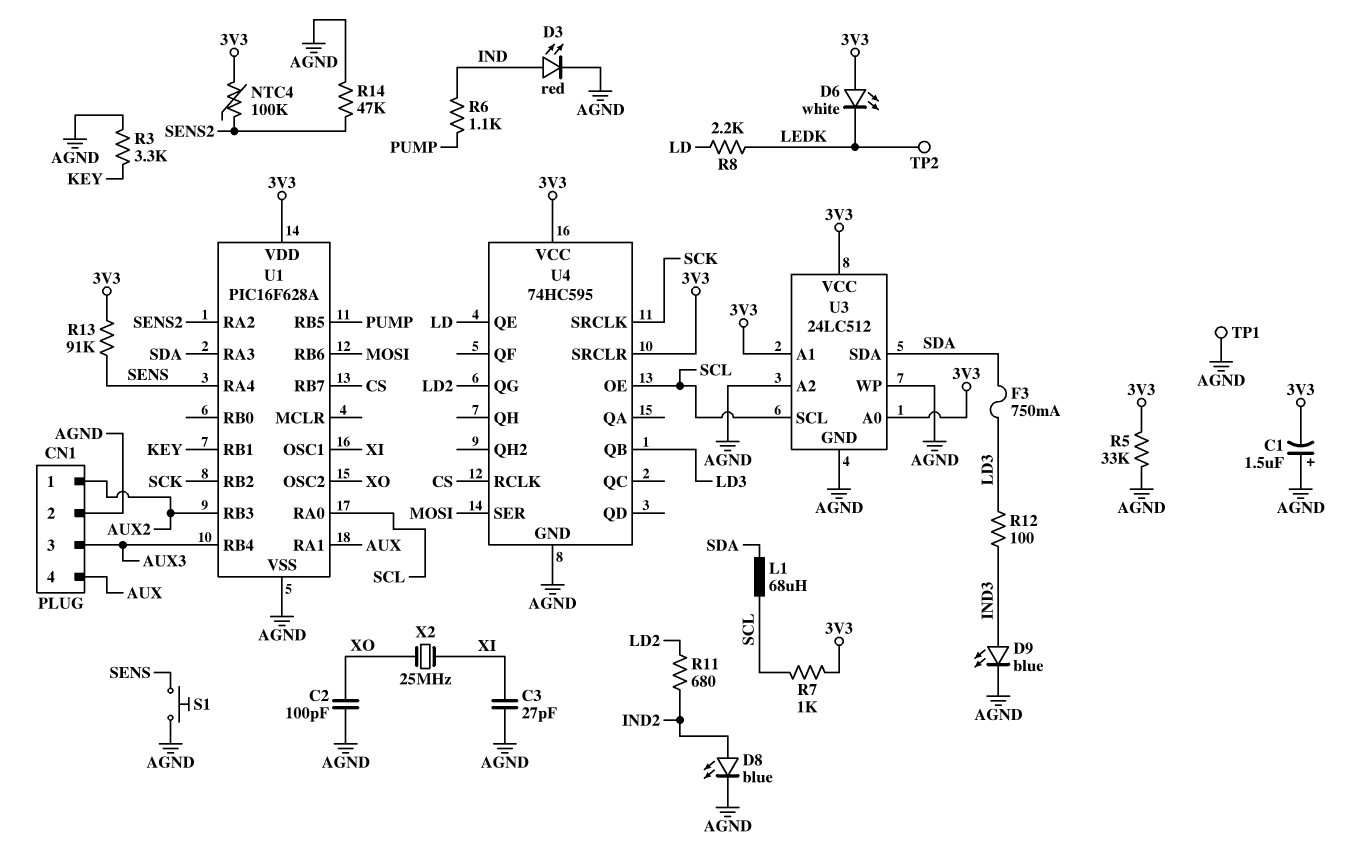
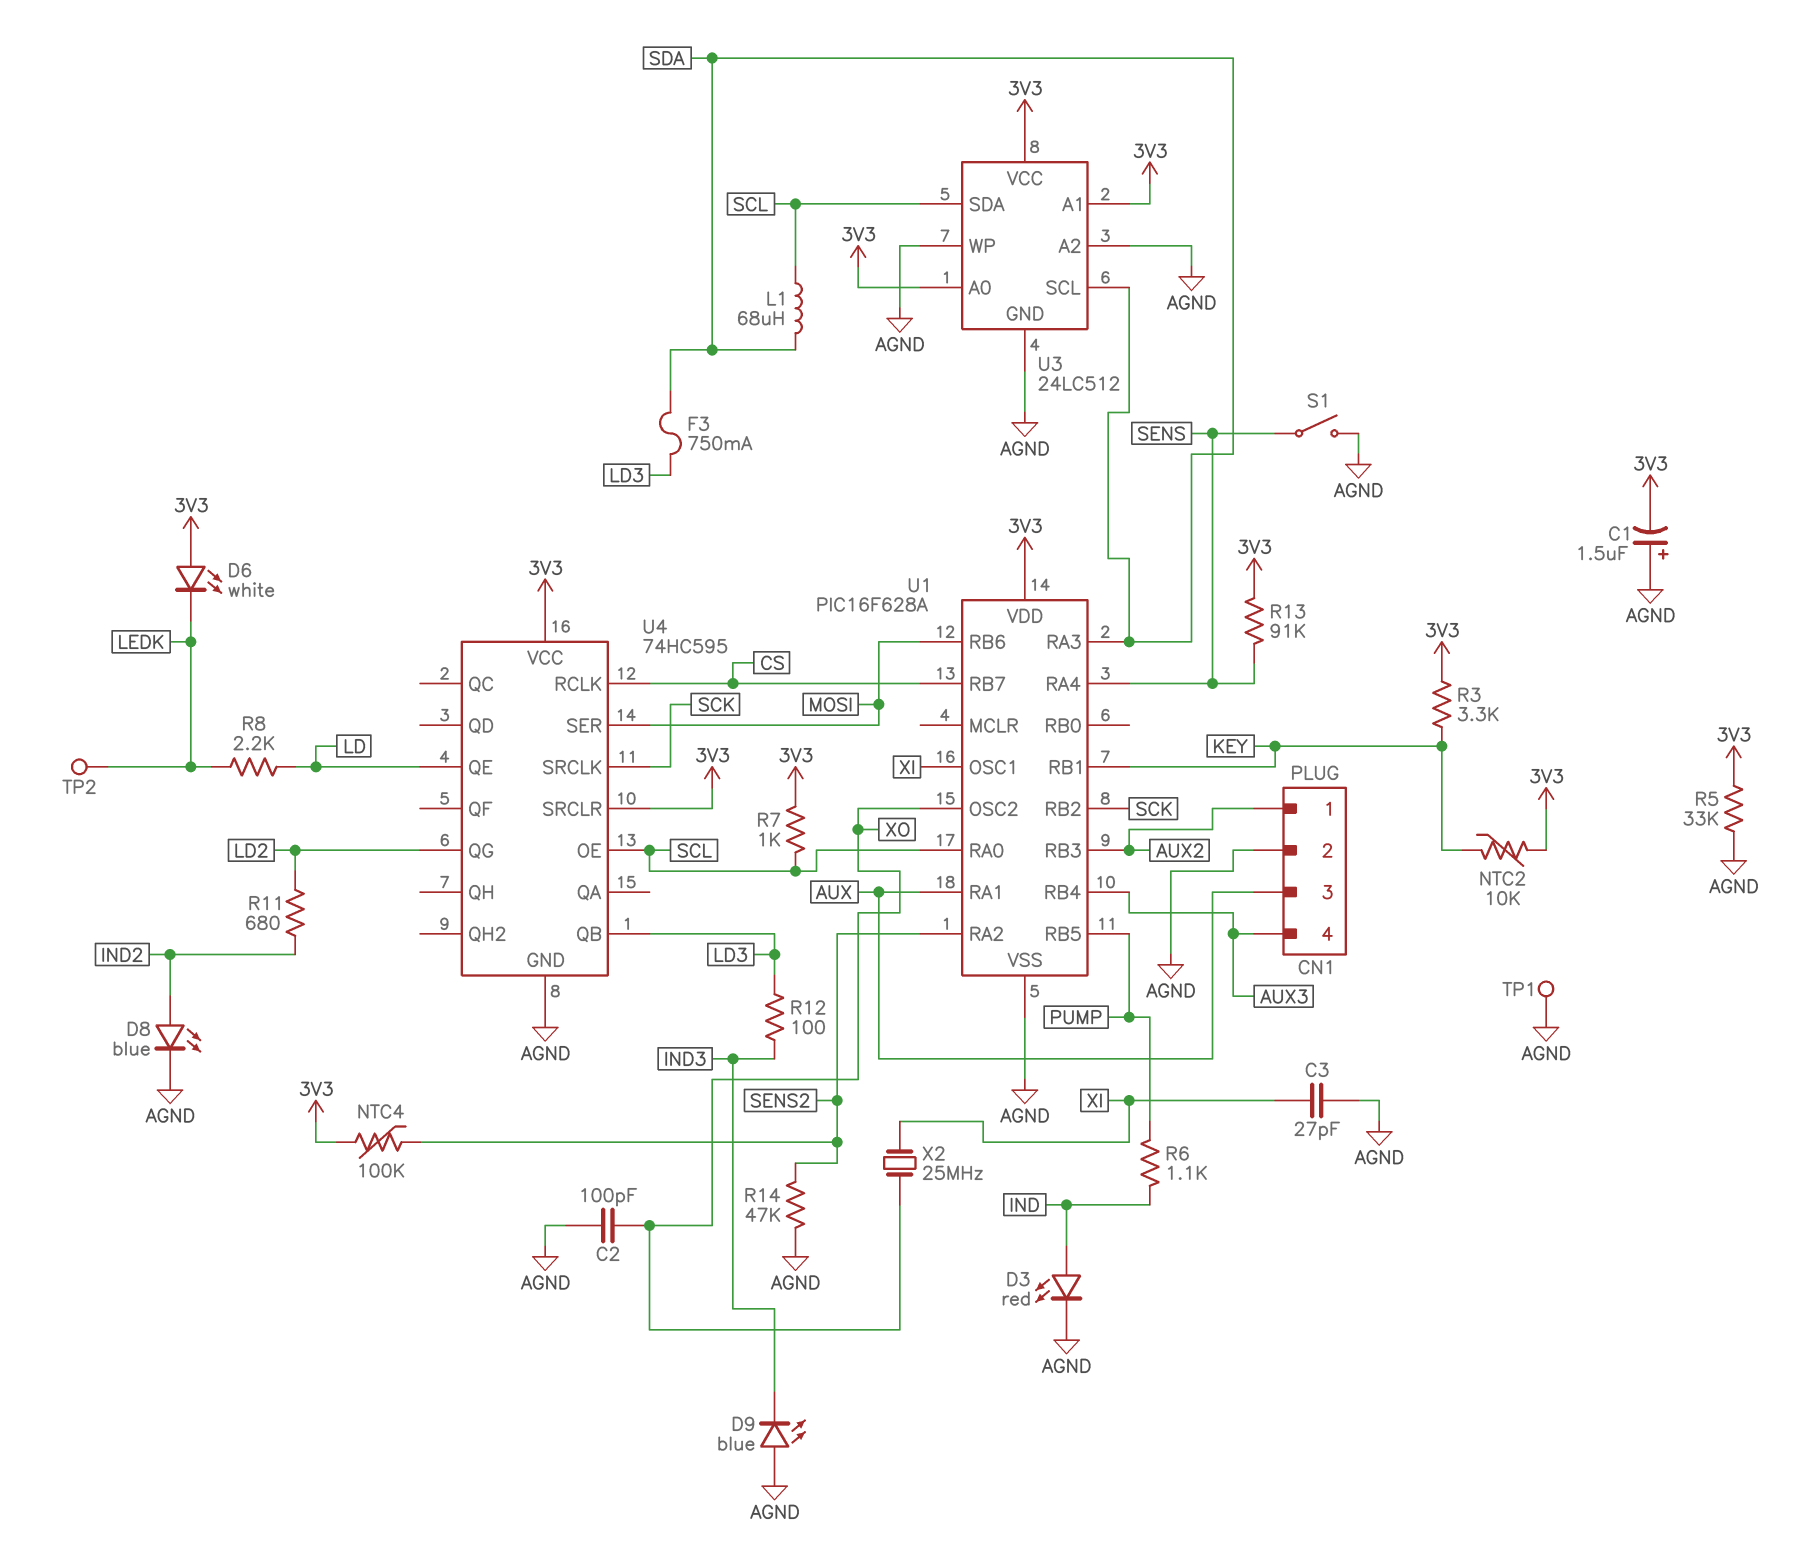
CN1 pin 3: AUX3 -> AUX
CN1 pin 4: AUX -> AUX3
D9: LED blue (A IND3, K AGND) -> LED blue (A AGND, K IND3)
NTC2: none -> 10k (3V3, KEY)
R3: 3.3k (AGND, KEY) -> 3.3k (3V3, KEY)
S1: button (AGND, SENS) -> switch (AGND, SENS)
U3 pin SCL: SCL -> SDA
U3 pin SDA: SDA -> SCL

